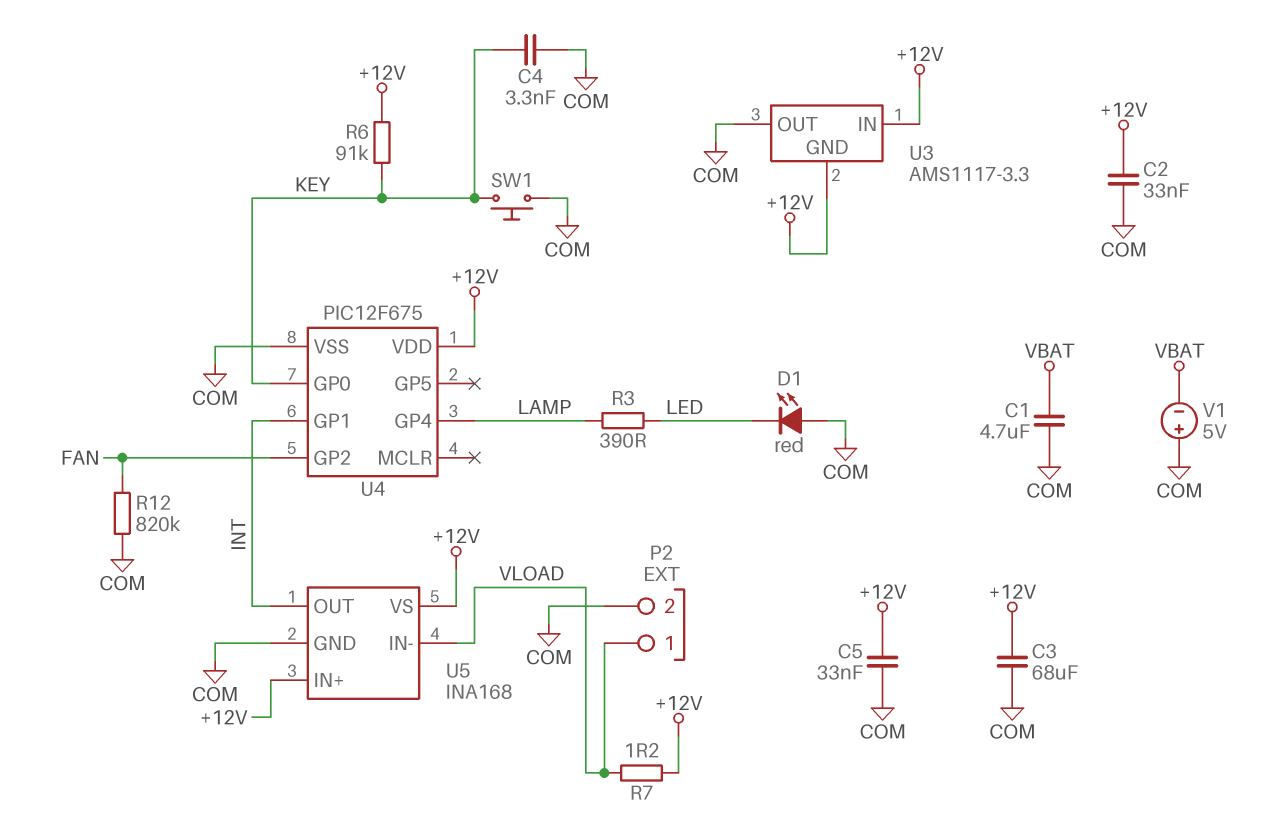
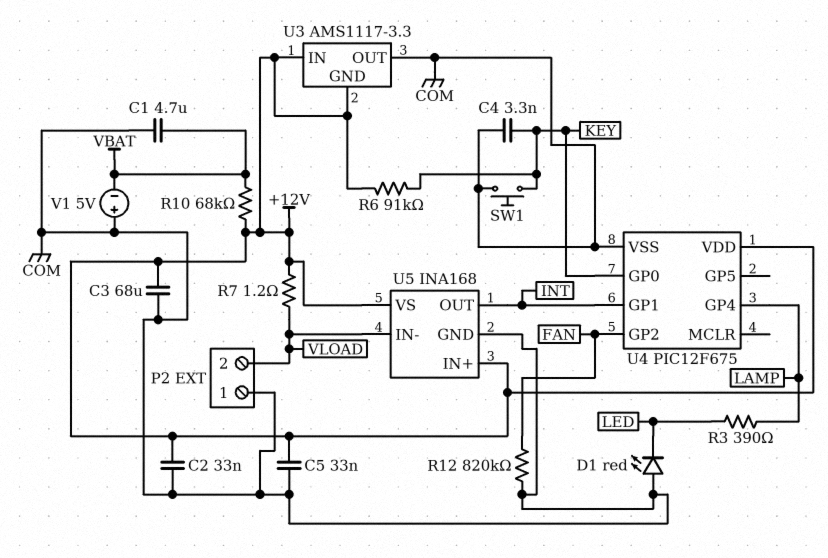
P2 pin 1: VLOAD -> COM
P2 pin 2: COM -> VLOAD
R10: none -> 68k (+12V, VBAT)

